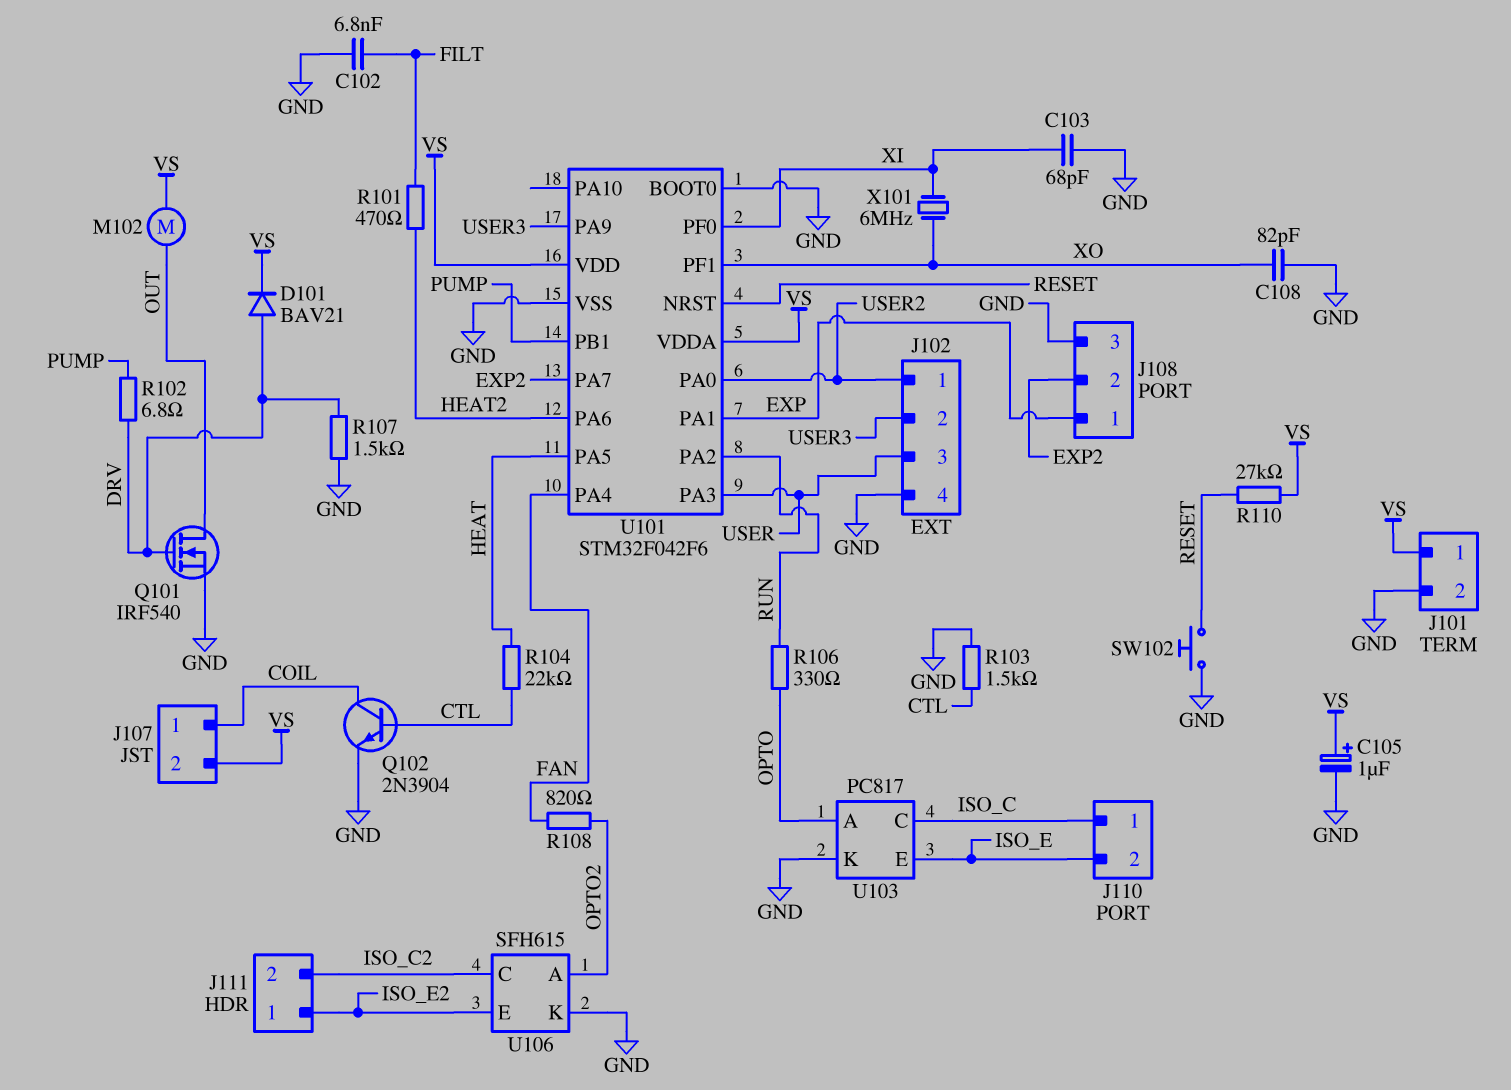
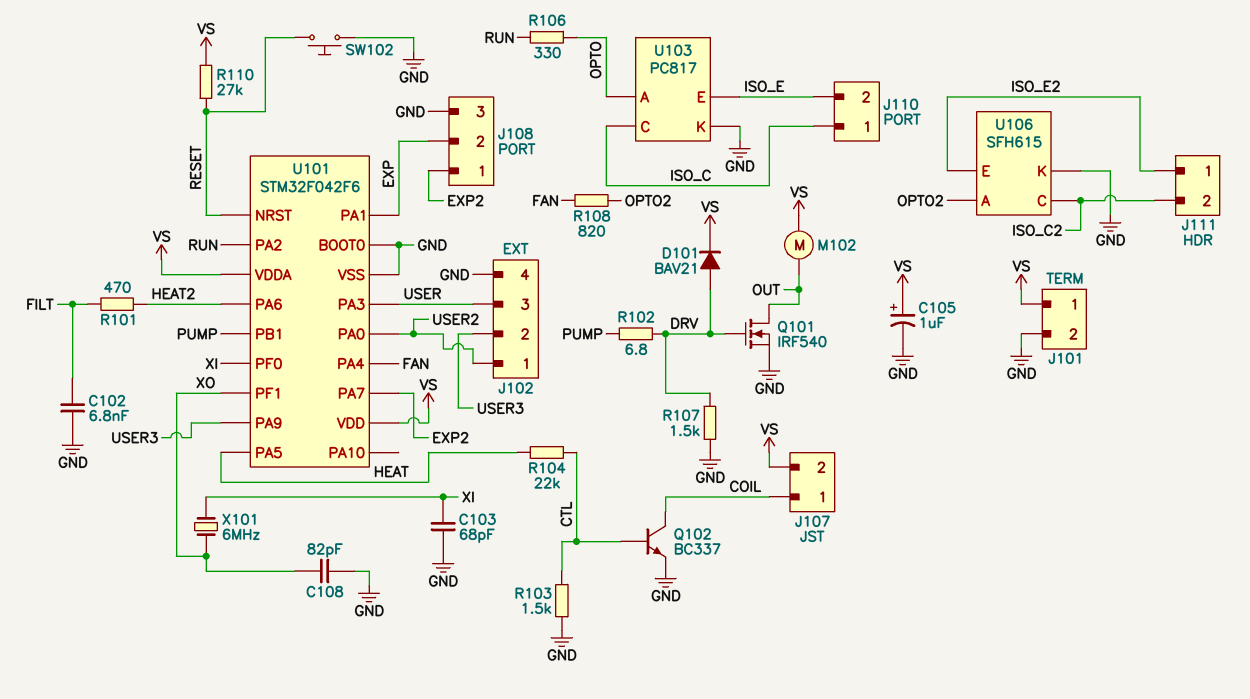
J108 pin 1: EXP -> EXP2
J108 pin 2: EXP2 -> EXP
Q102: NPN 2N3904 (B CTL, C COIL, E GND) -> NPN BC337 (B CTL, C COIL, E GND)

